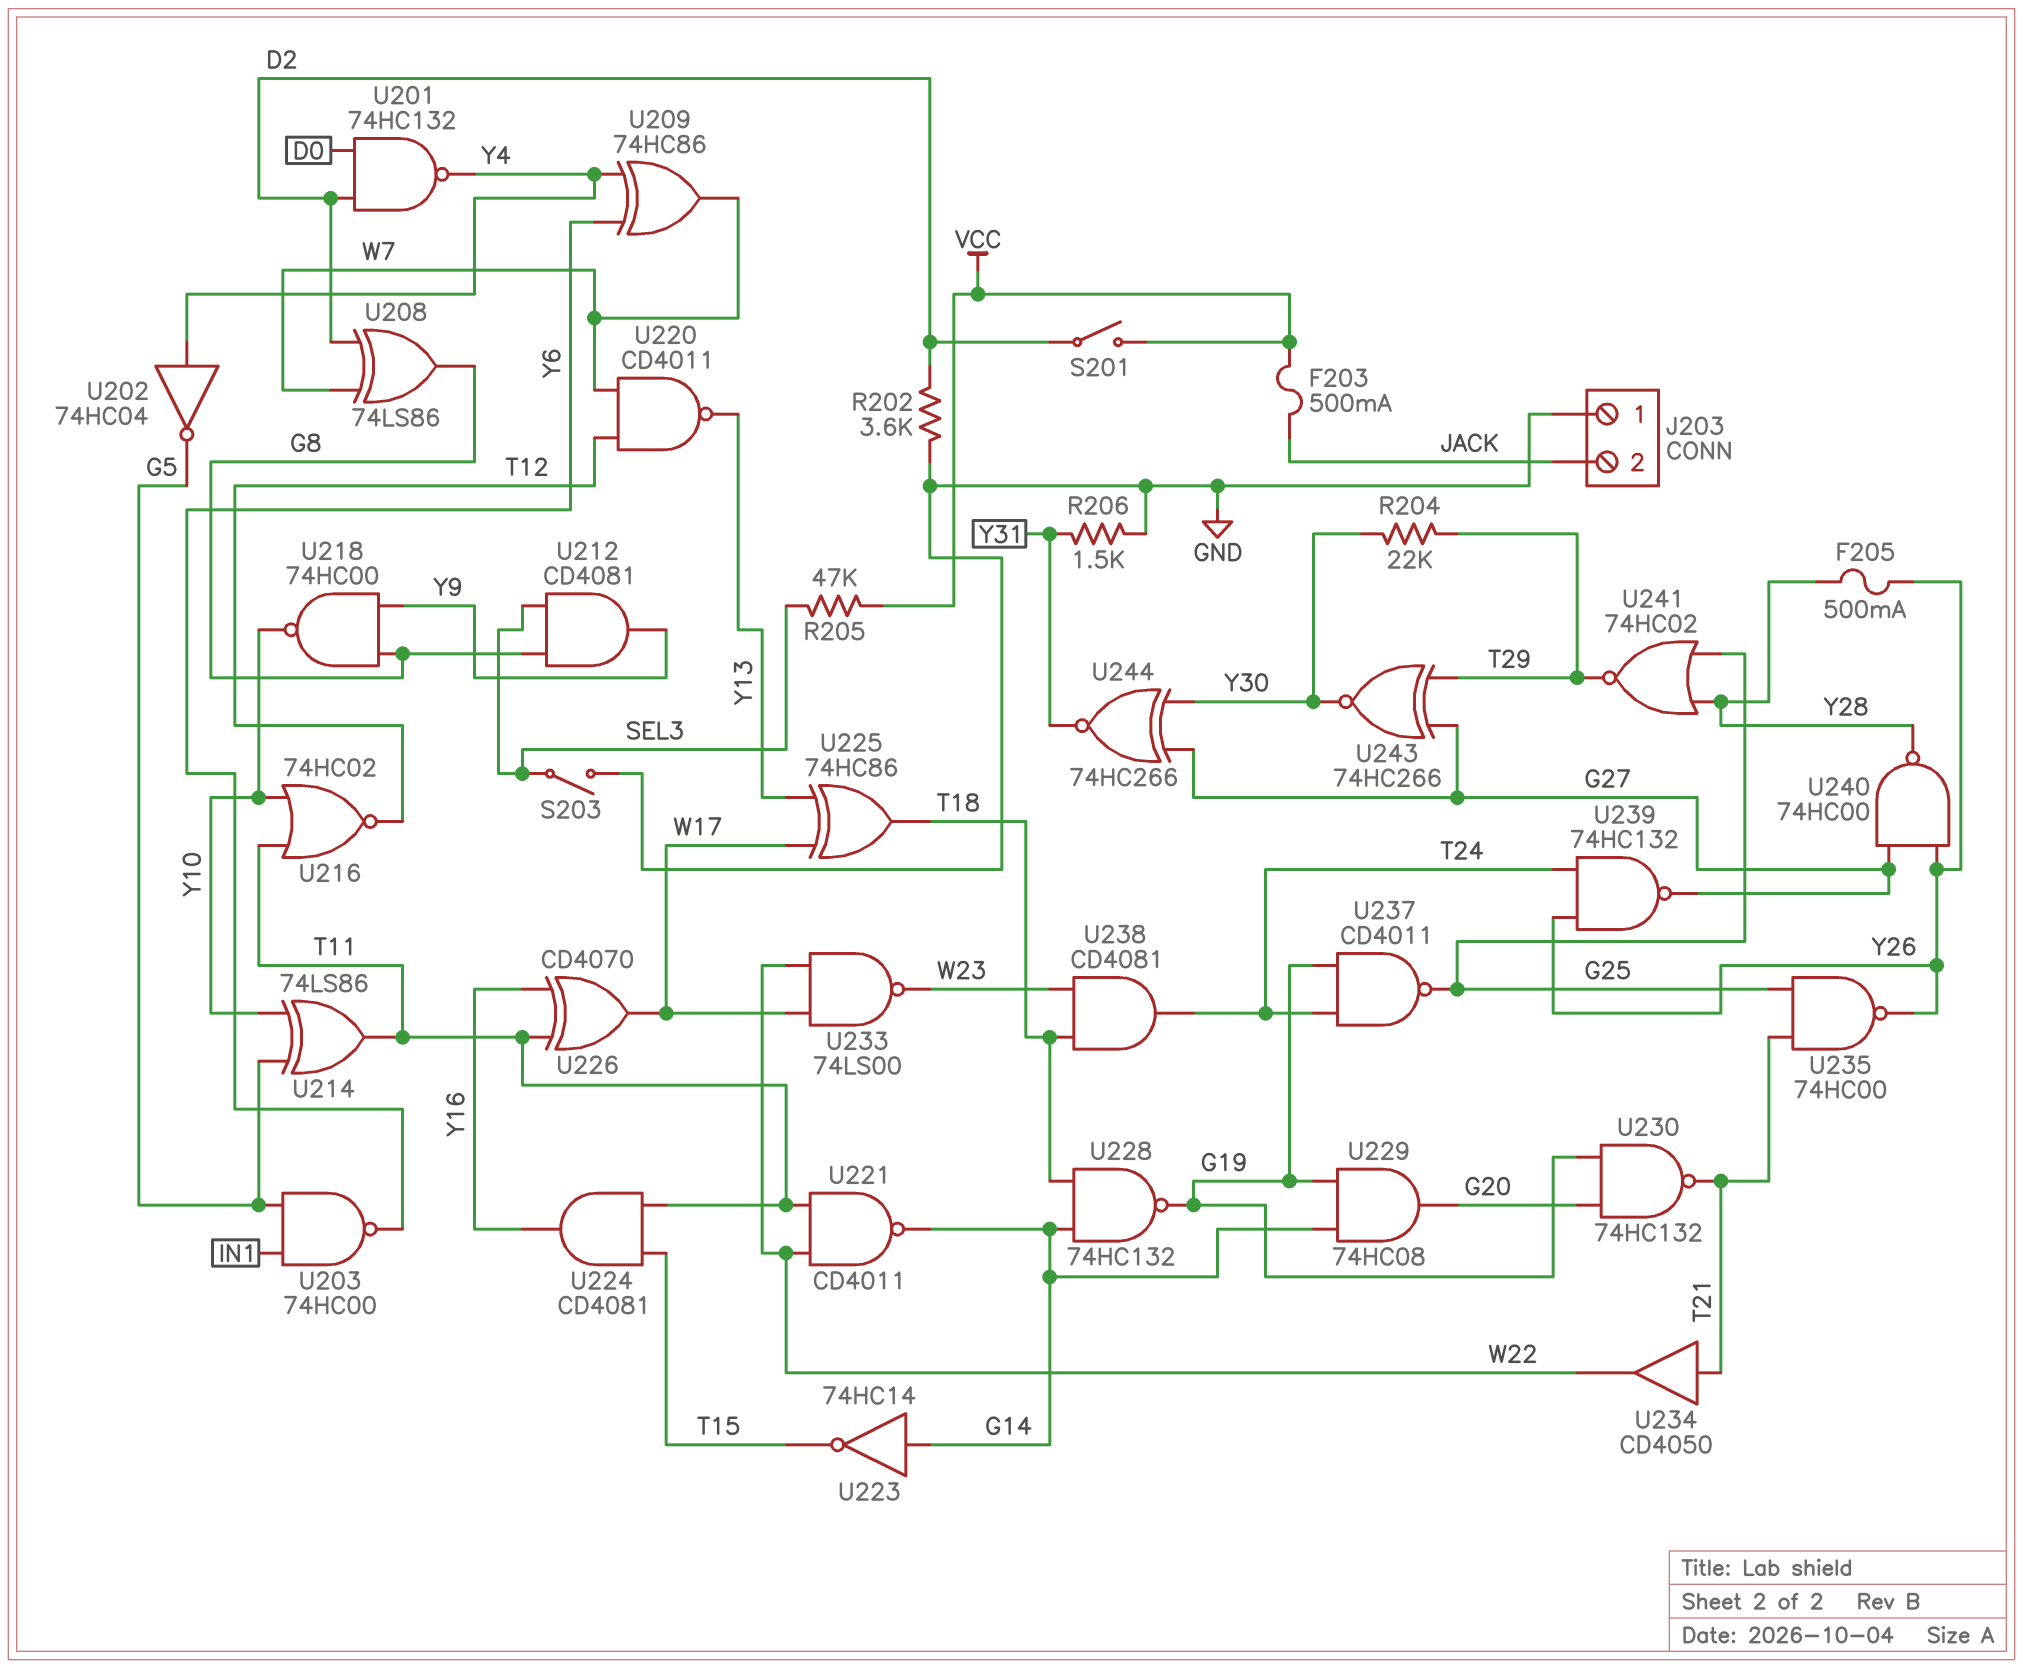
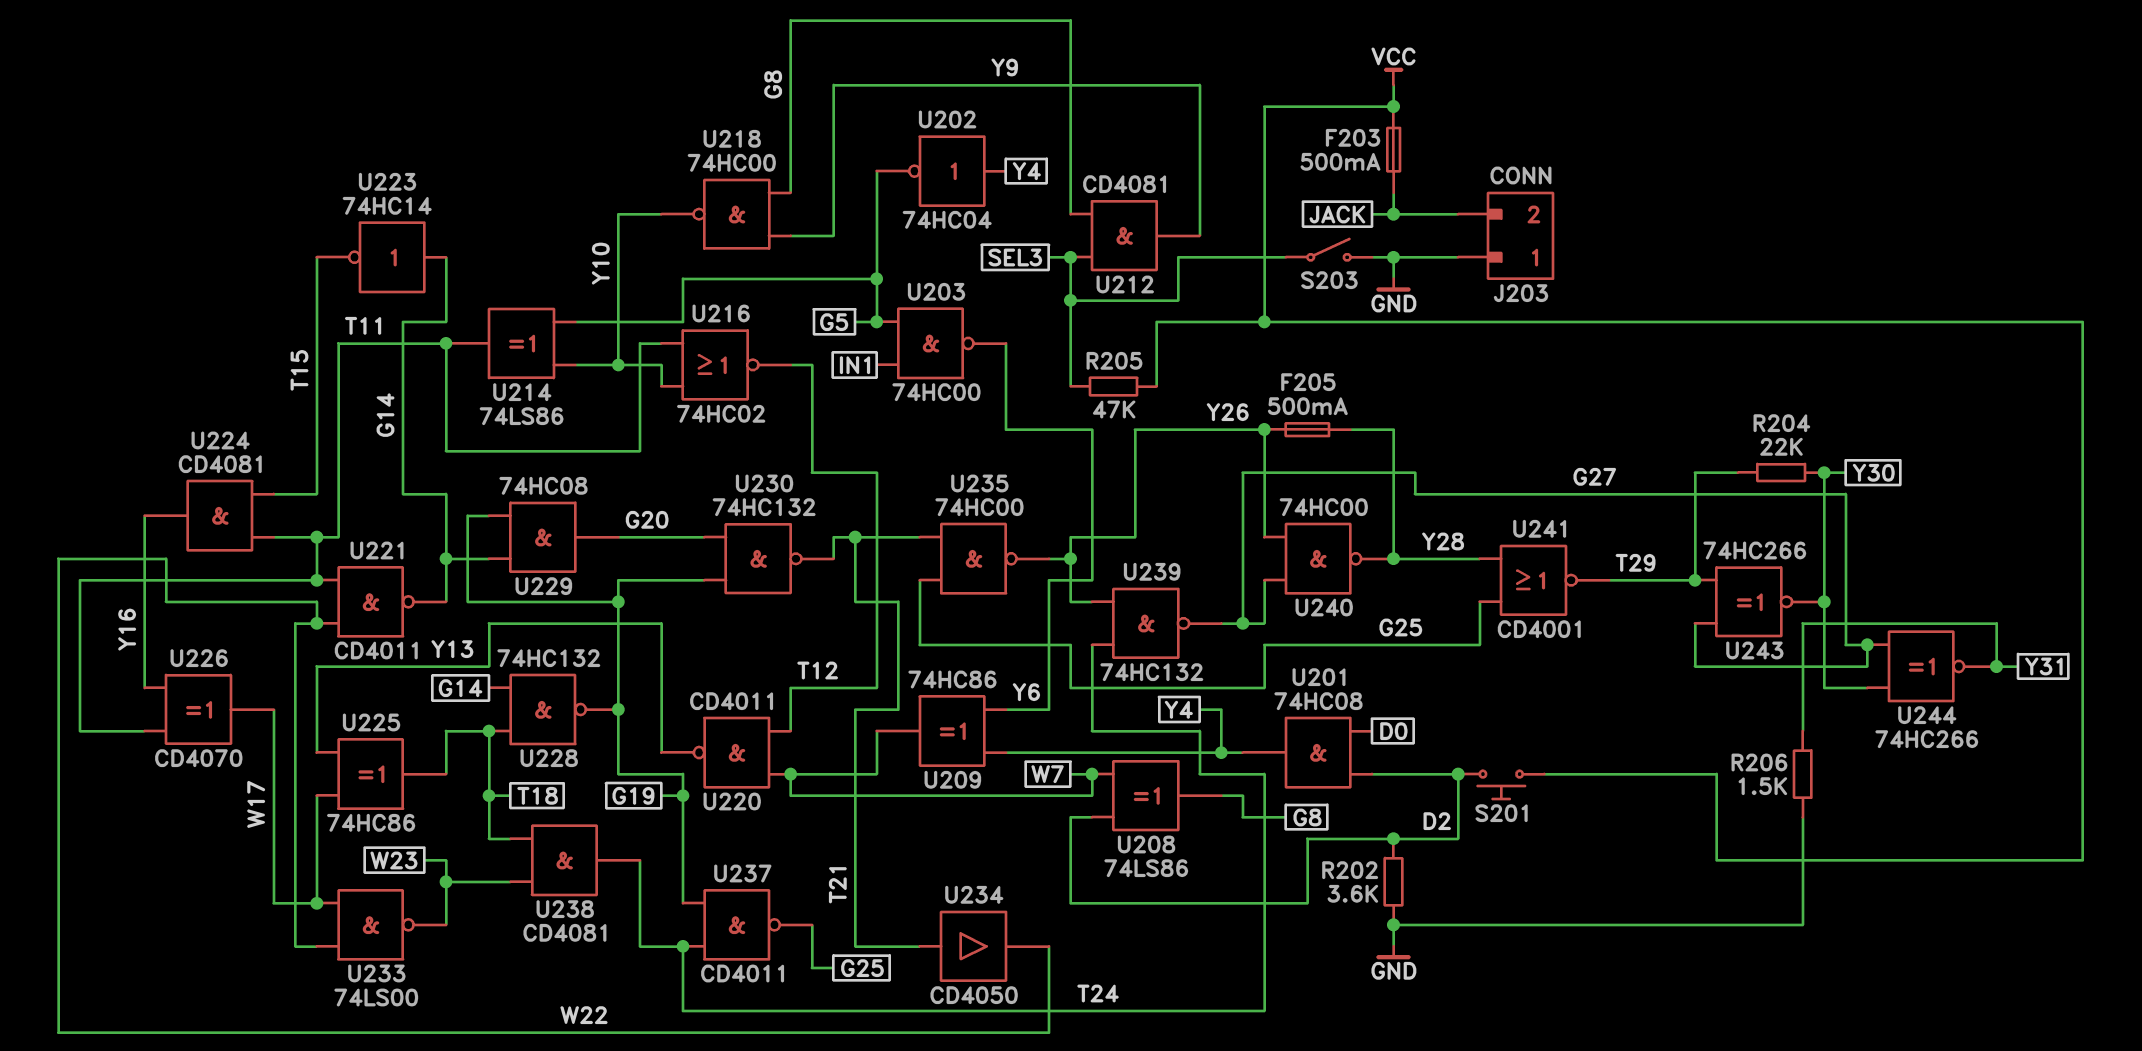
S201: switch (D2, VCC) -> button (D2, VCC)
U201: NAND 74HC132 (in D0, in D2, out Y4) -> AND 74HC08 (in D0, in D2, out Y4)
U241: NOR 74HC02 (in G25, in Y28, out T29) -> NOR CD4001 (in G25, in Y28, out T29)

